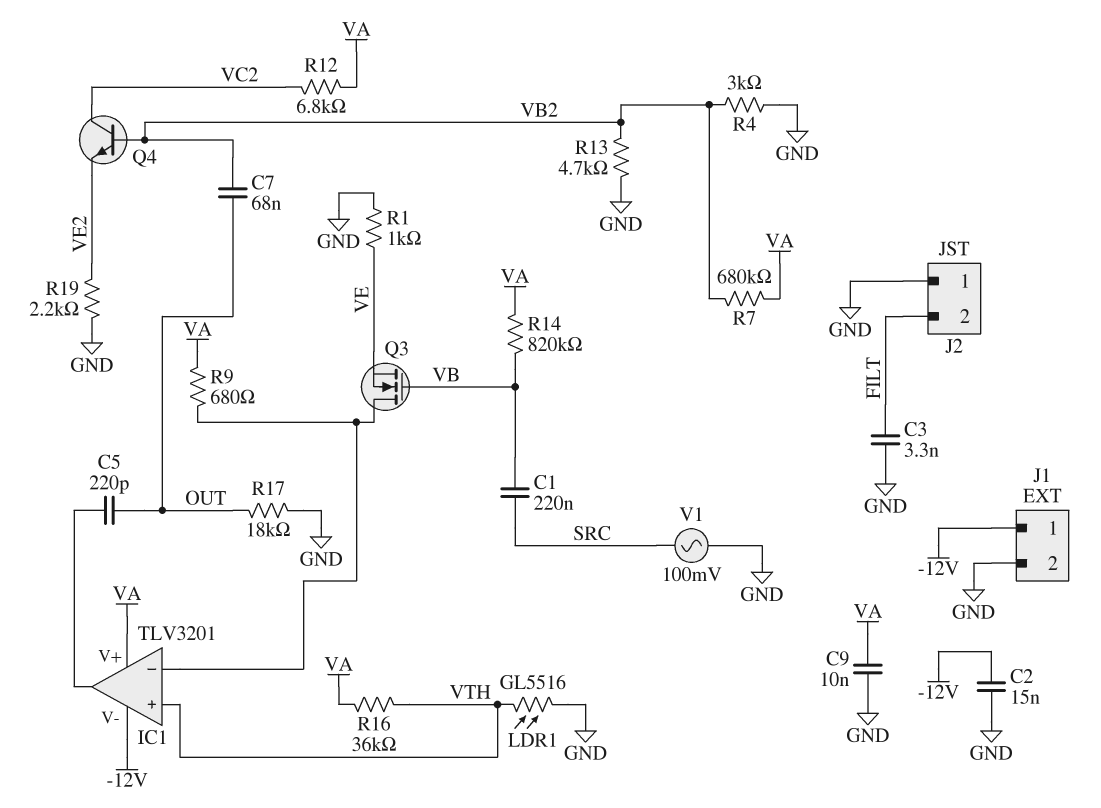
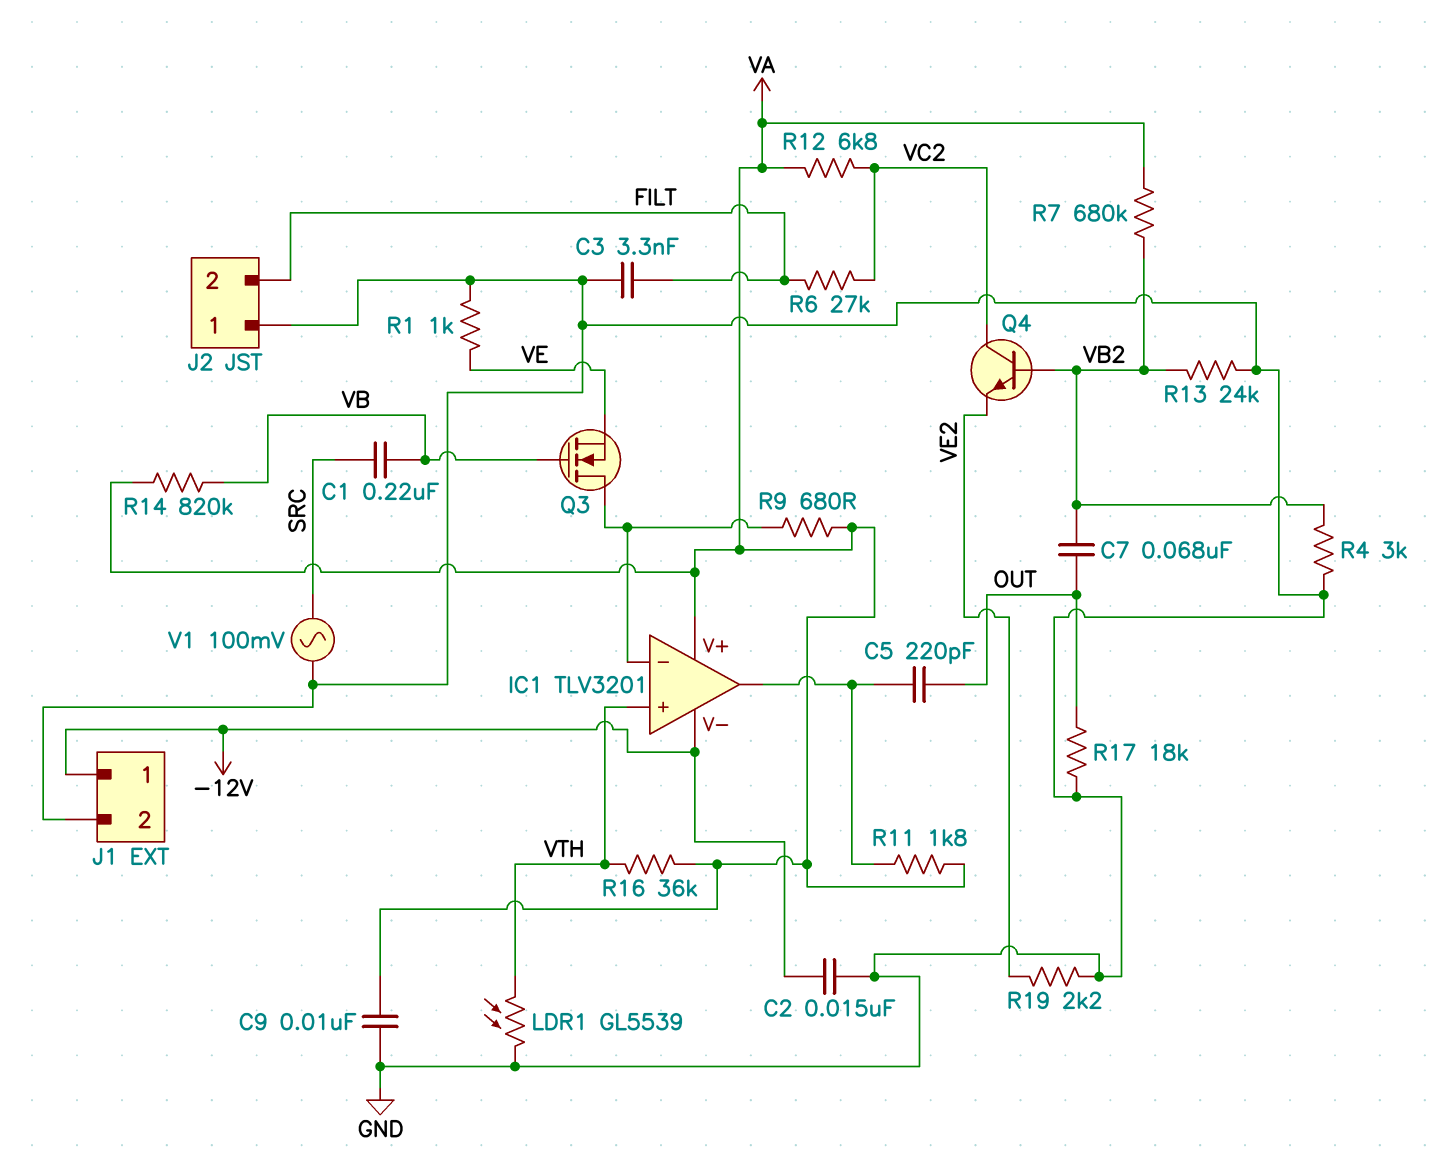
LDR1: GL5516 (GND, VTH) -> GL5539 (GND, VTH)
R6: none -> 27k (FILT, VC2)
R11: none -> 1.8k (IC1/out, VA)
R13: 4.7k (GND, VB2) -> 24k (GND, VB2)

